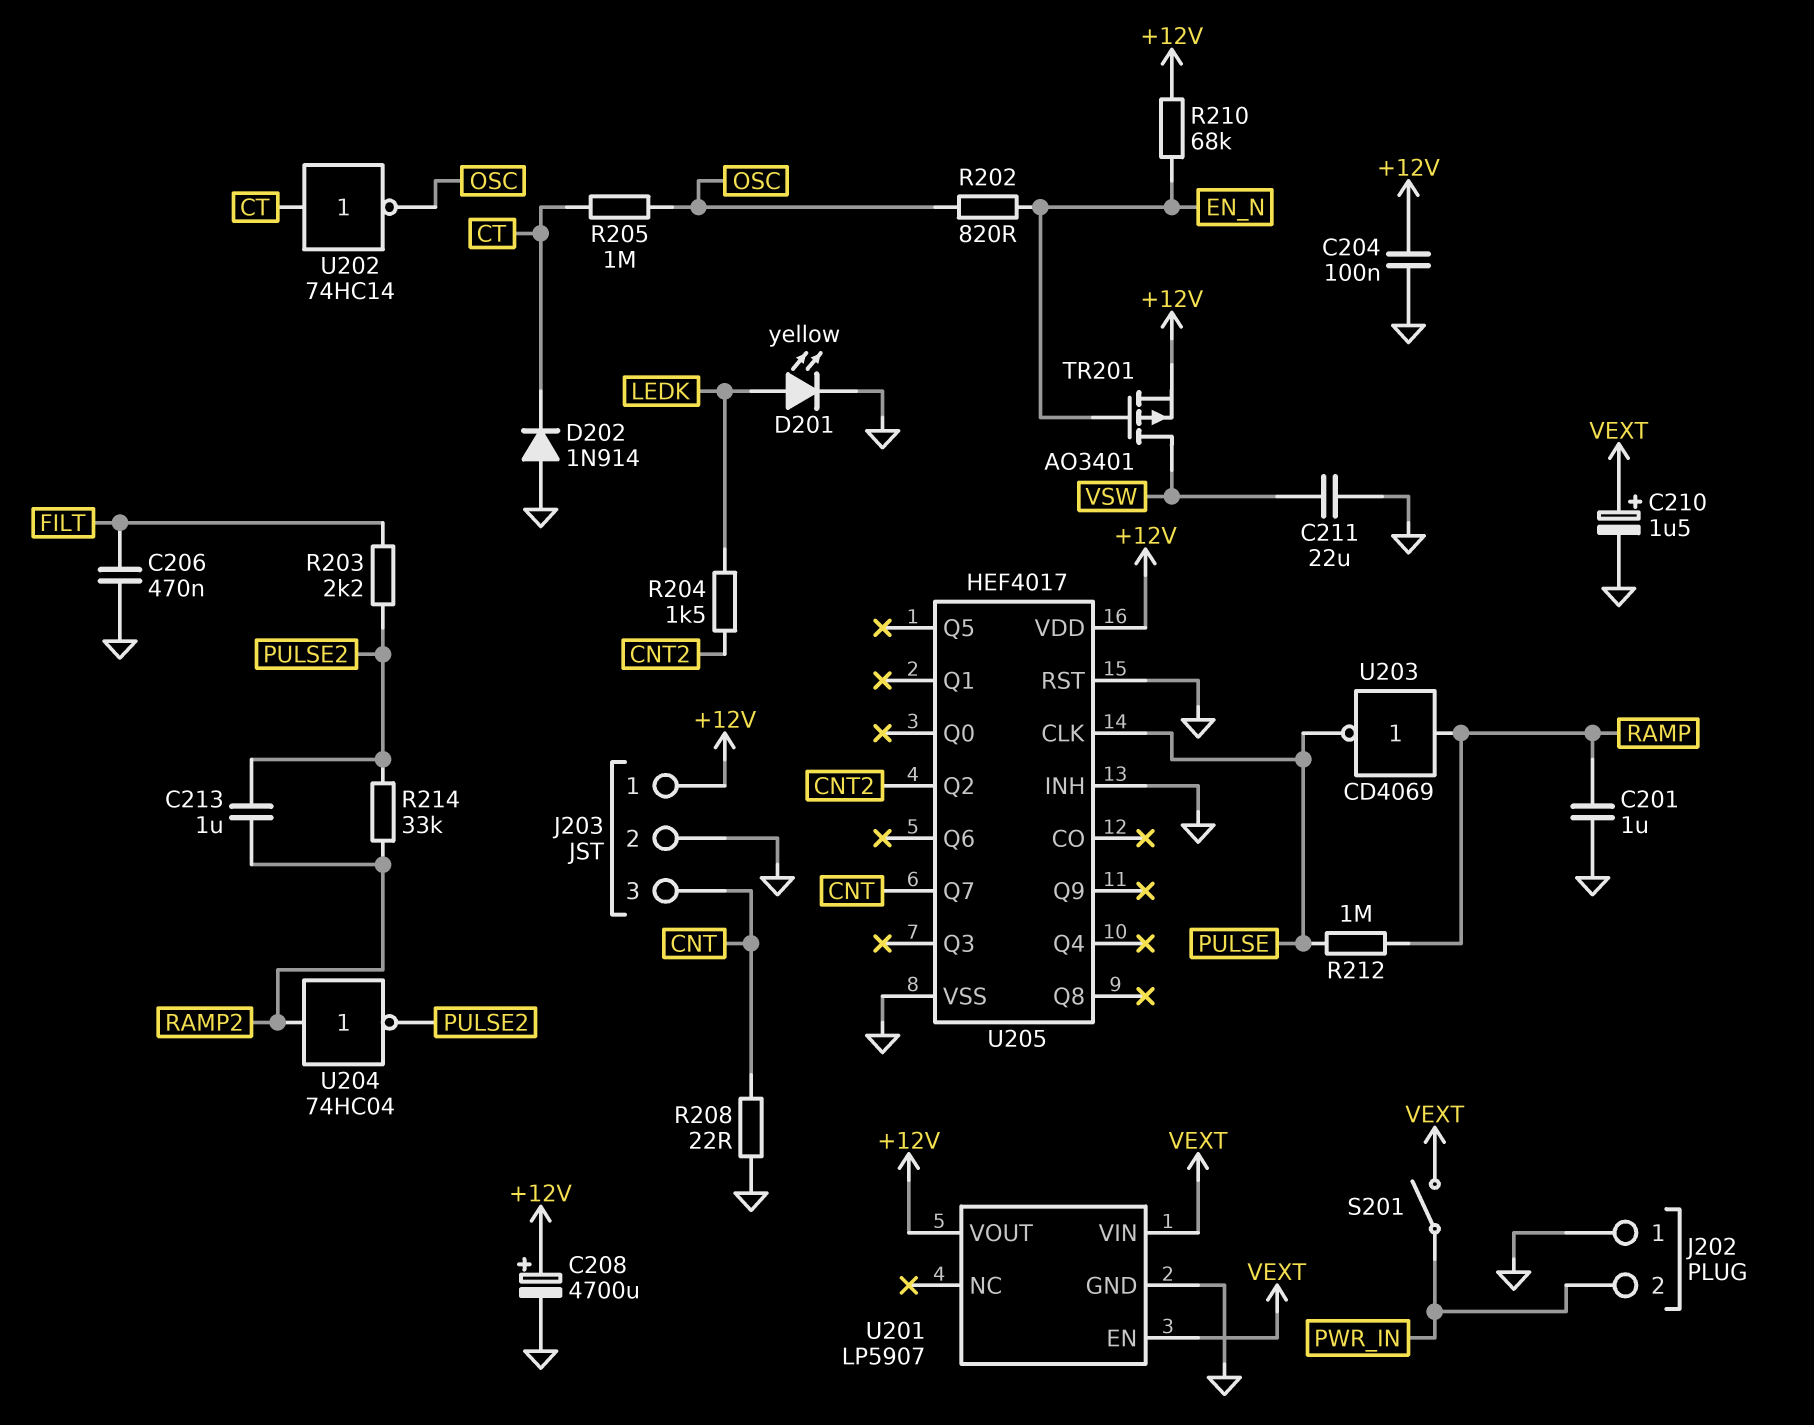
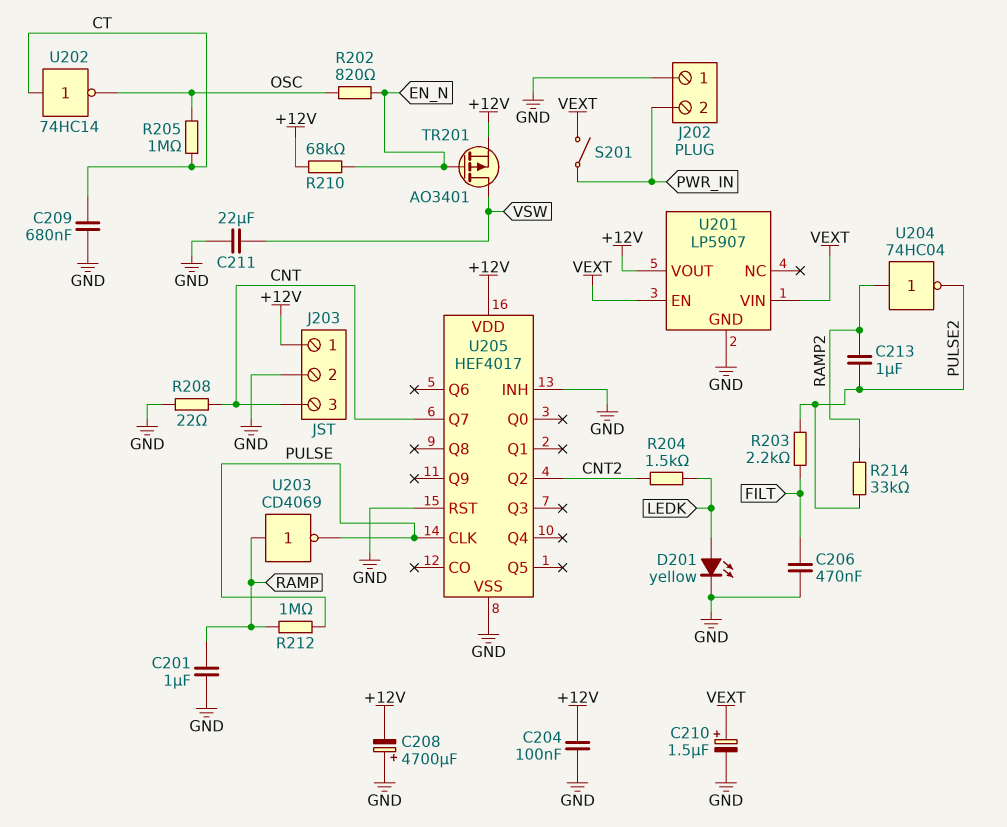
C208: 4700uF (plus +12V, minus GND) -> 4700uF (plus GND, minus +12V)
C209: none -> 680nF (CT, GND)
D202: diode 1N914 (A GND, K CT) -> none

